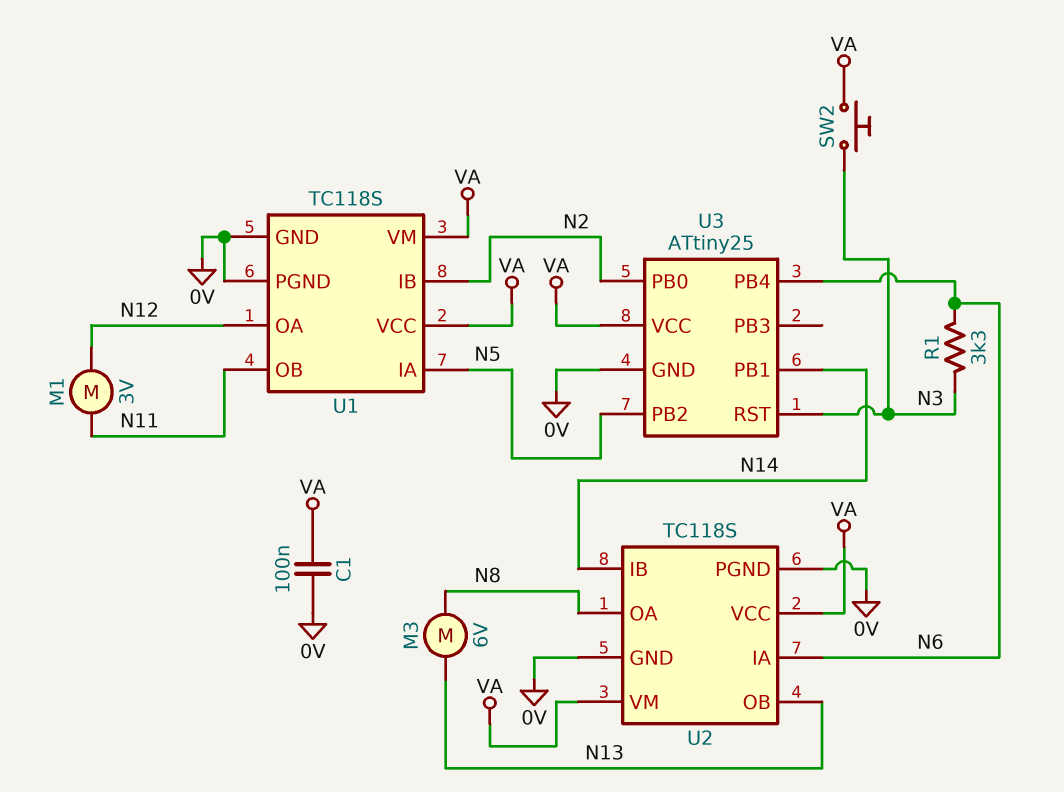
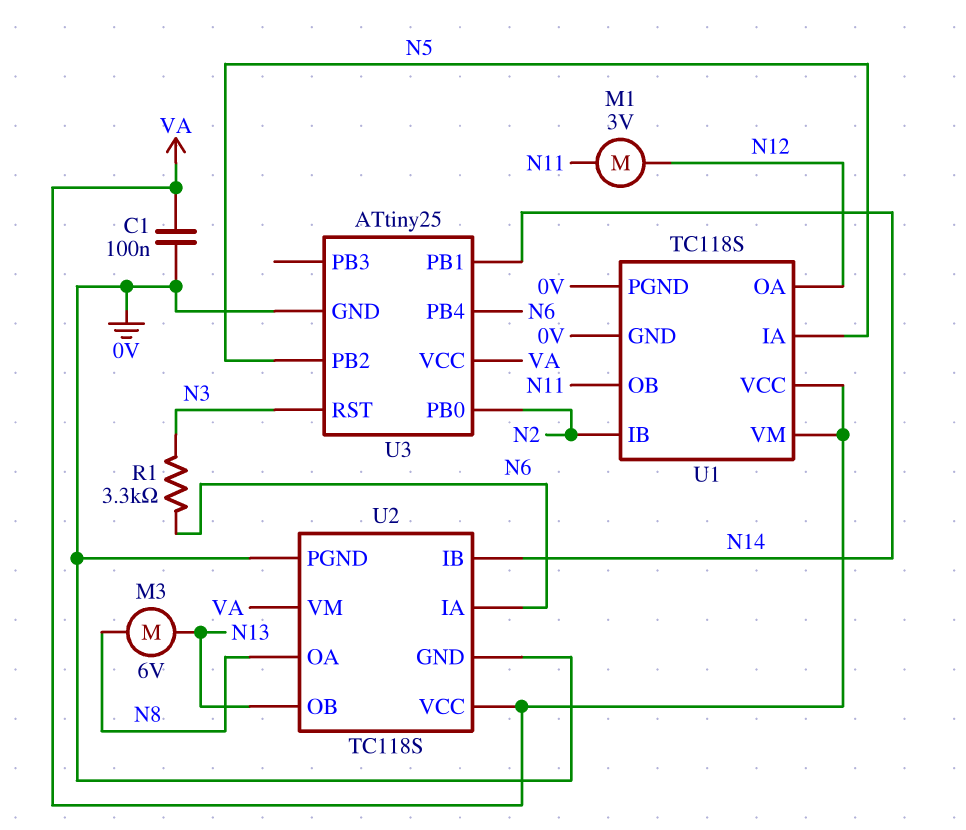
SW2: button (N3, VA) -> none

